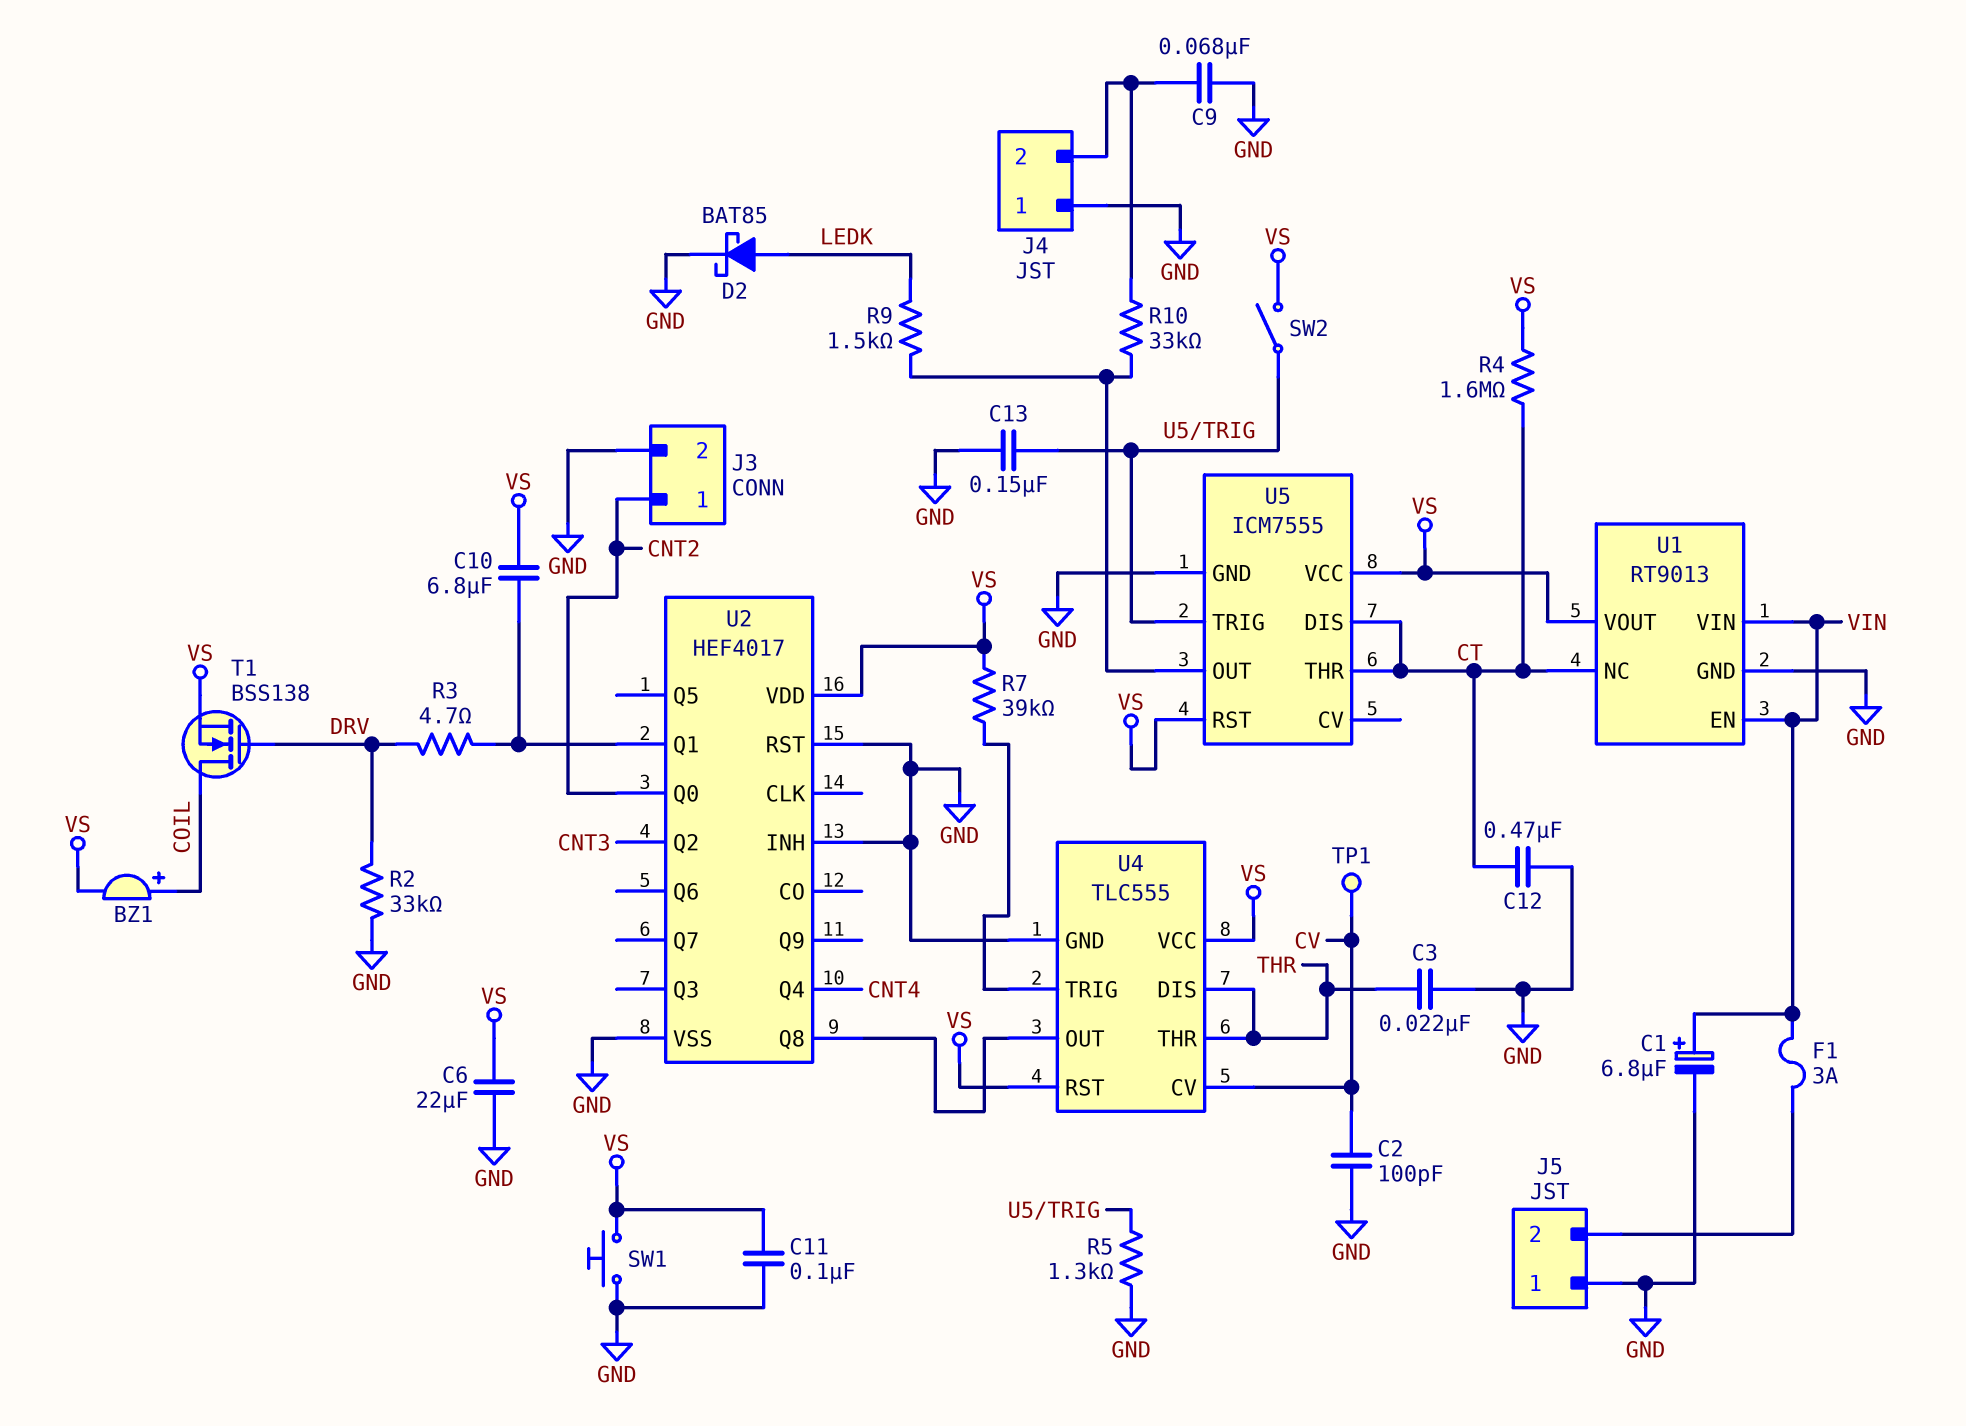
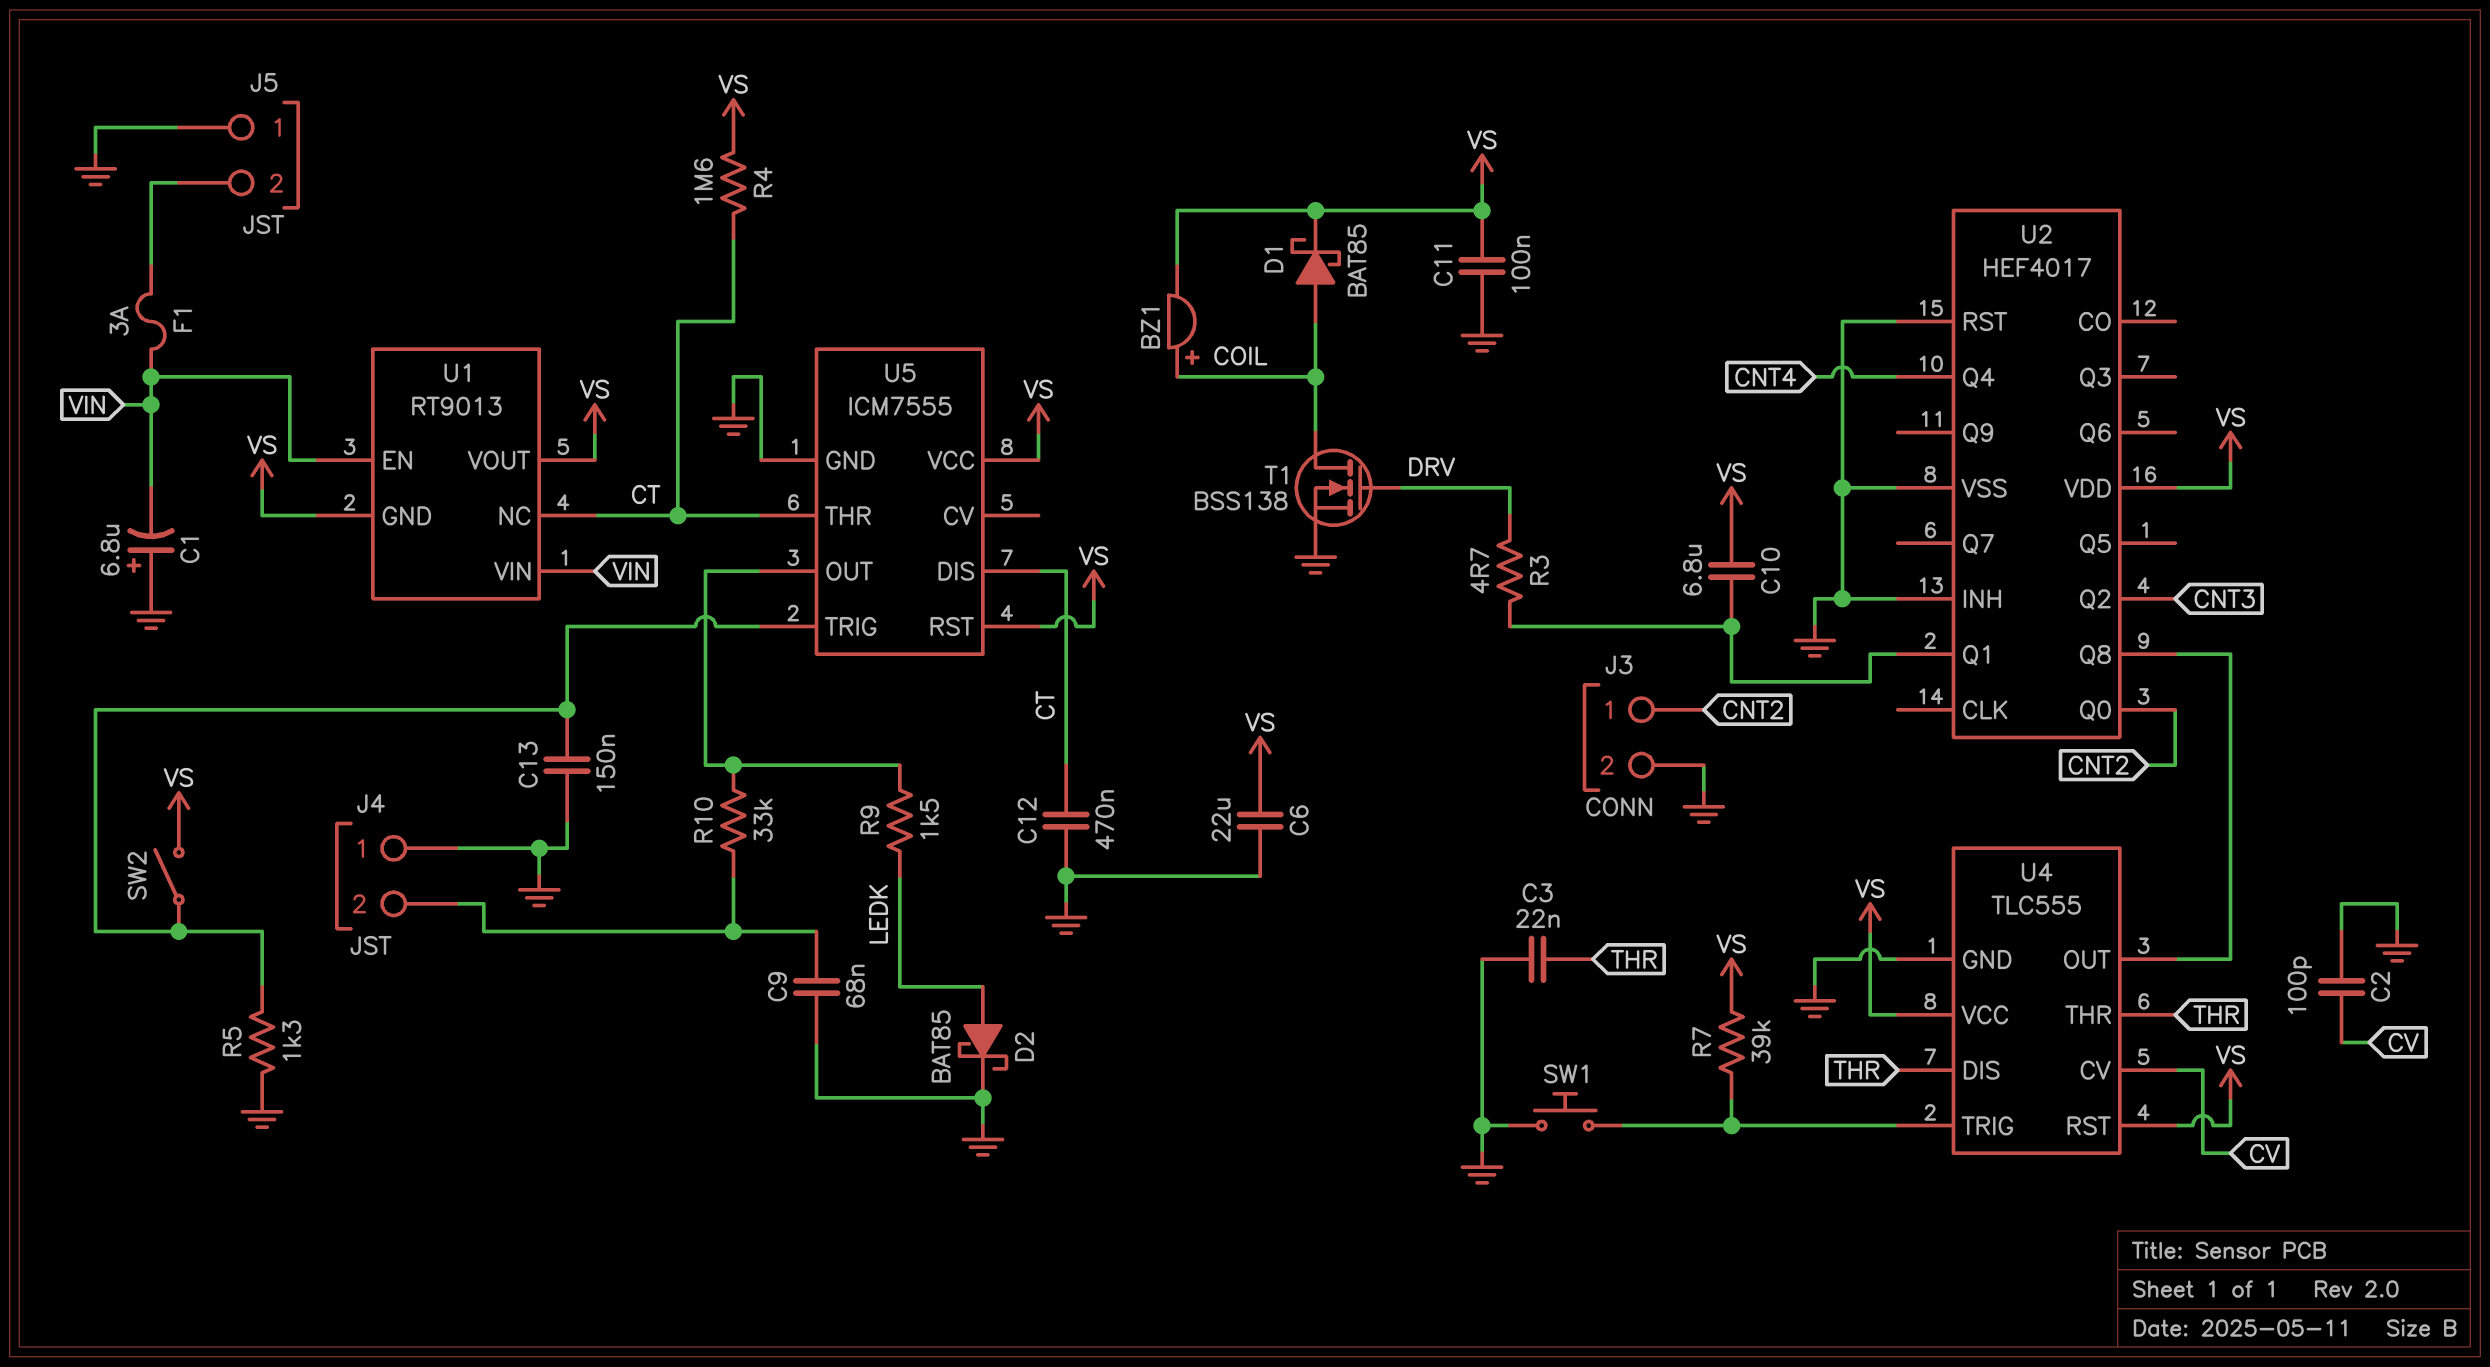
C1: 6.8uF (plus VIN, minus GND) -> 6.8uF (plus GND, minus VIN)
D1: none -> schottky BAT85 (A COIL, K VS)
R2: 33k (DRV, GND) -> none
SW1: button (GND, VS) -> button (GND, U4/TRIG)
T1: NMOS BSS138 (G DRV, D COIL, S VS) -> NMOS BSS138 (G DRV, D COIL, S GND)
TP1: test point (CV) -> none
U1 pin GND: GND -> VS

